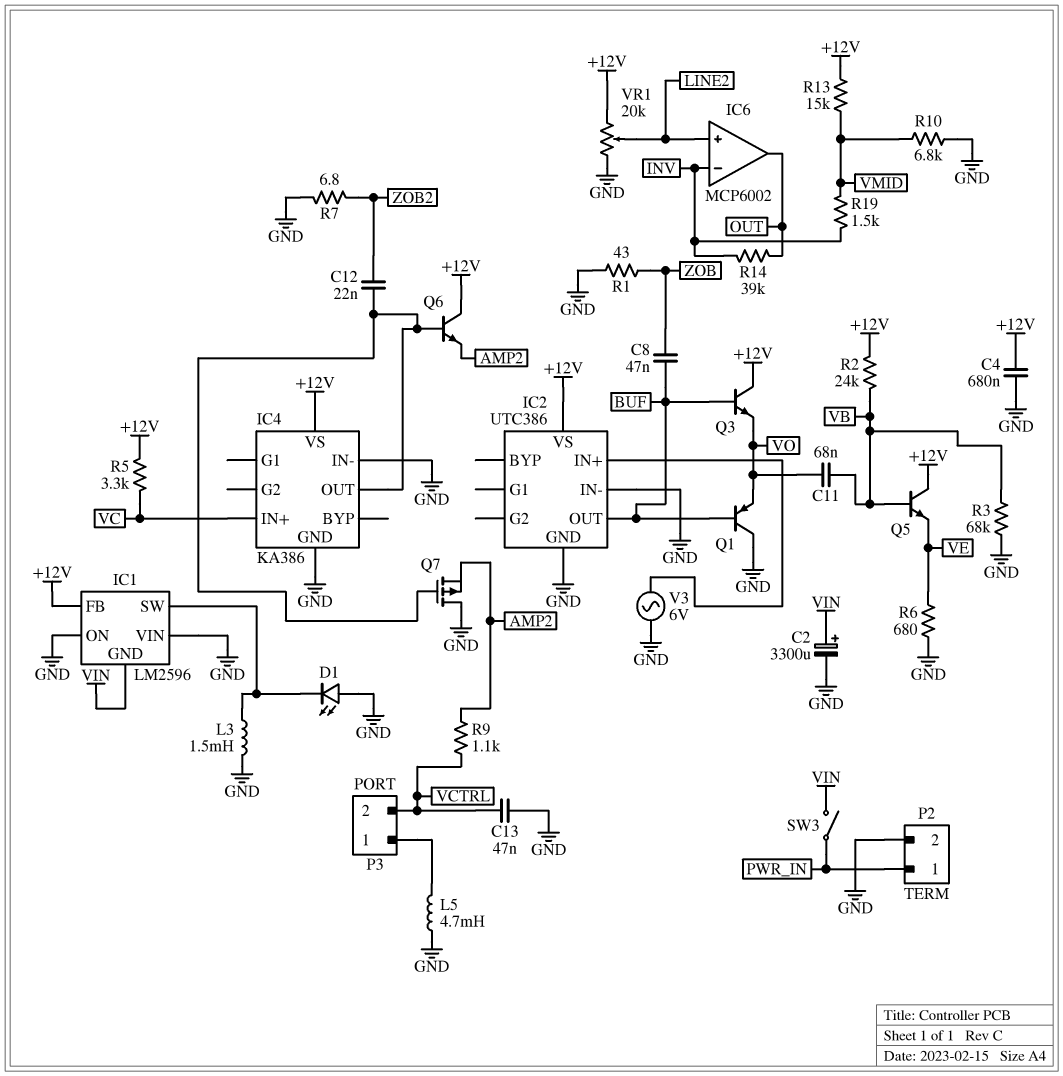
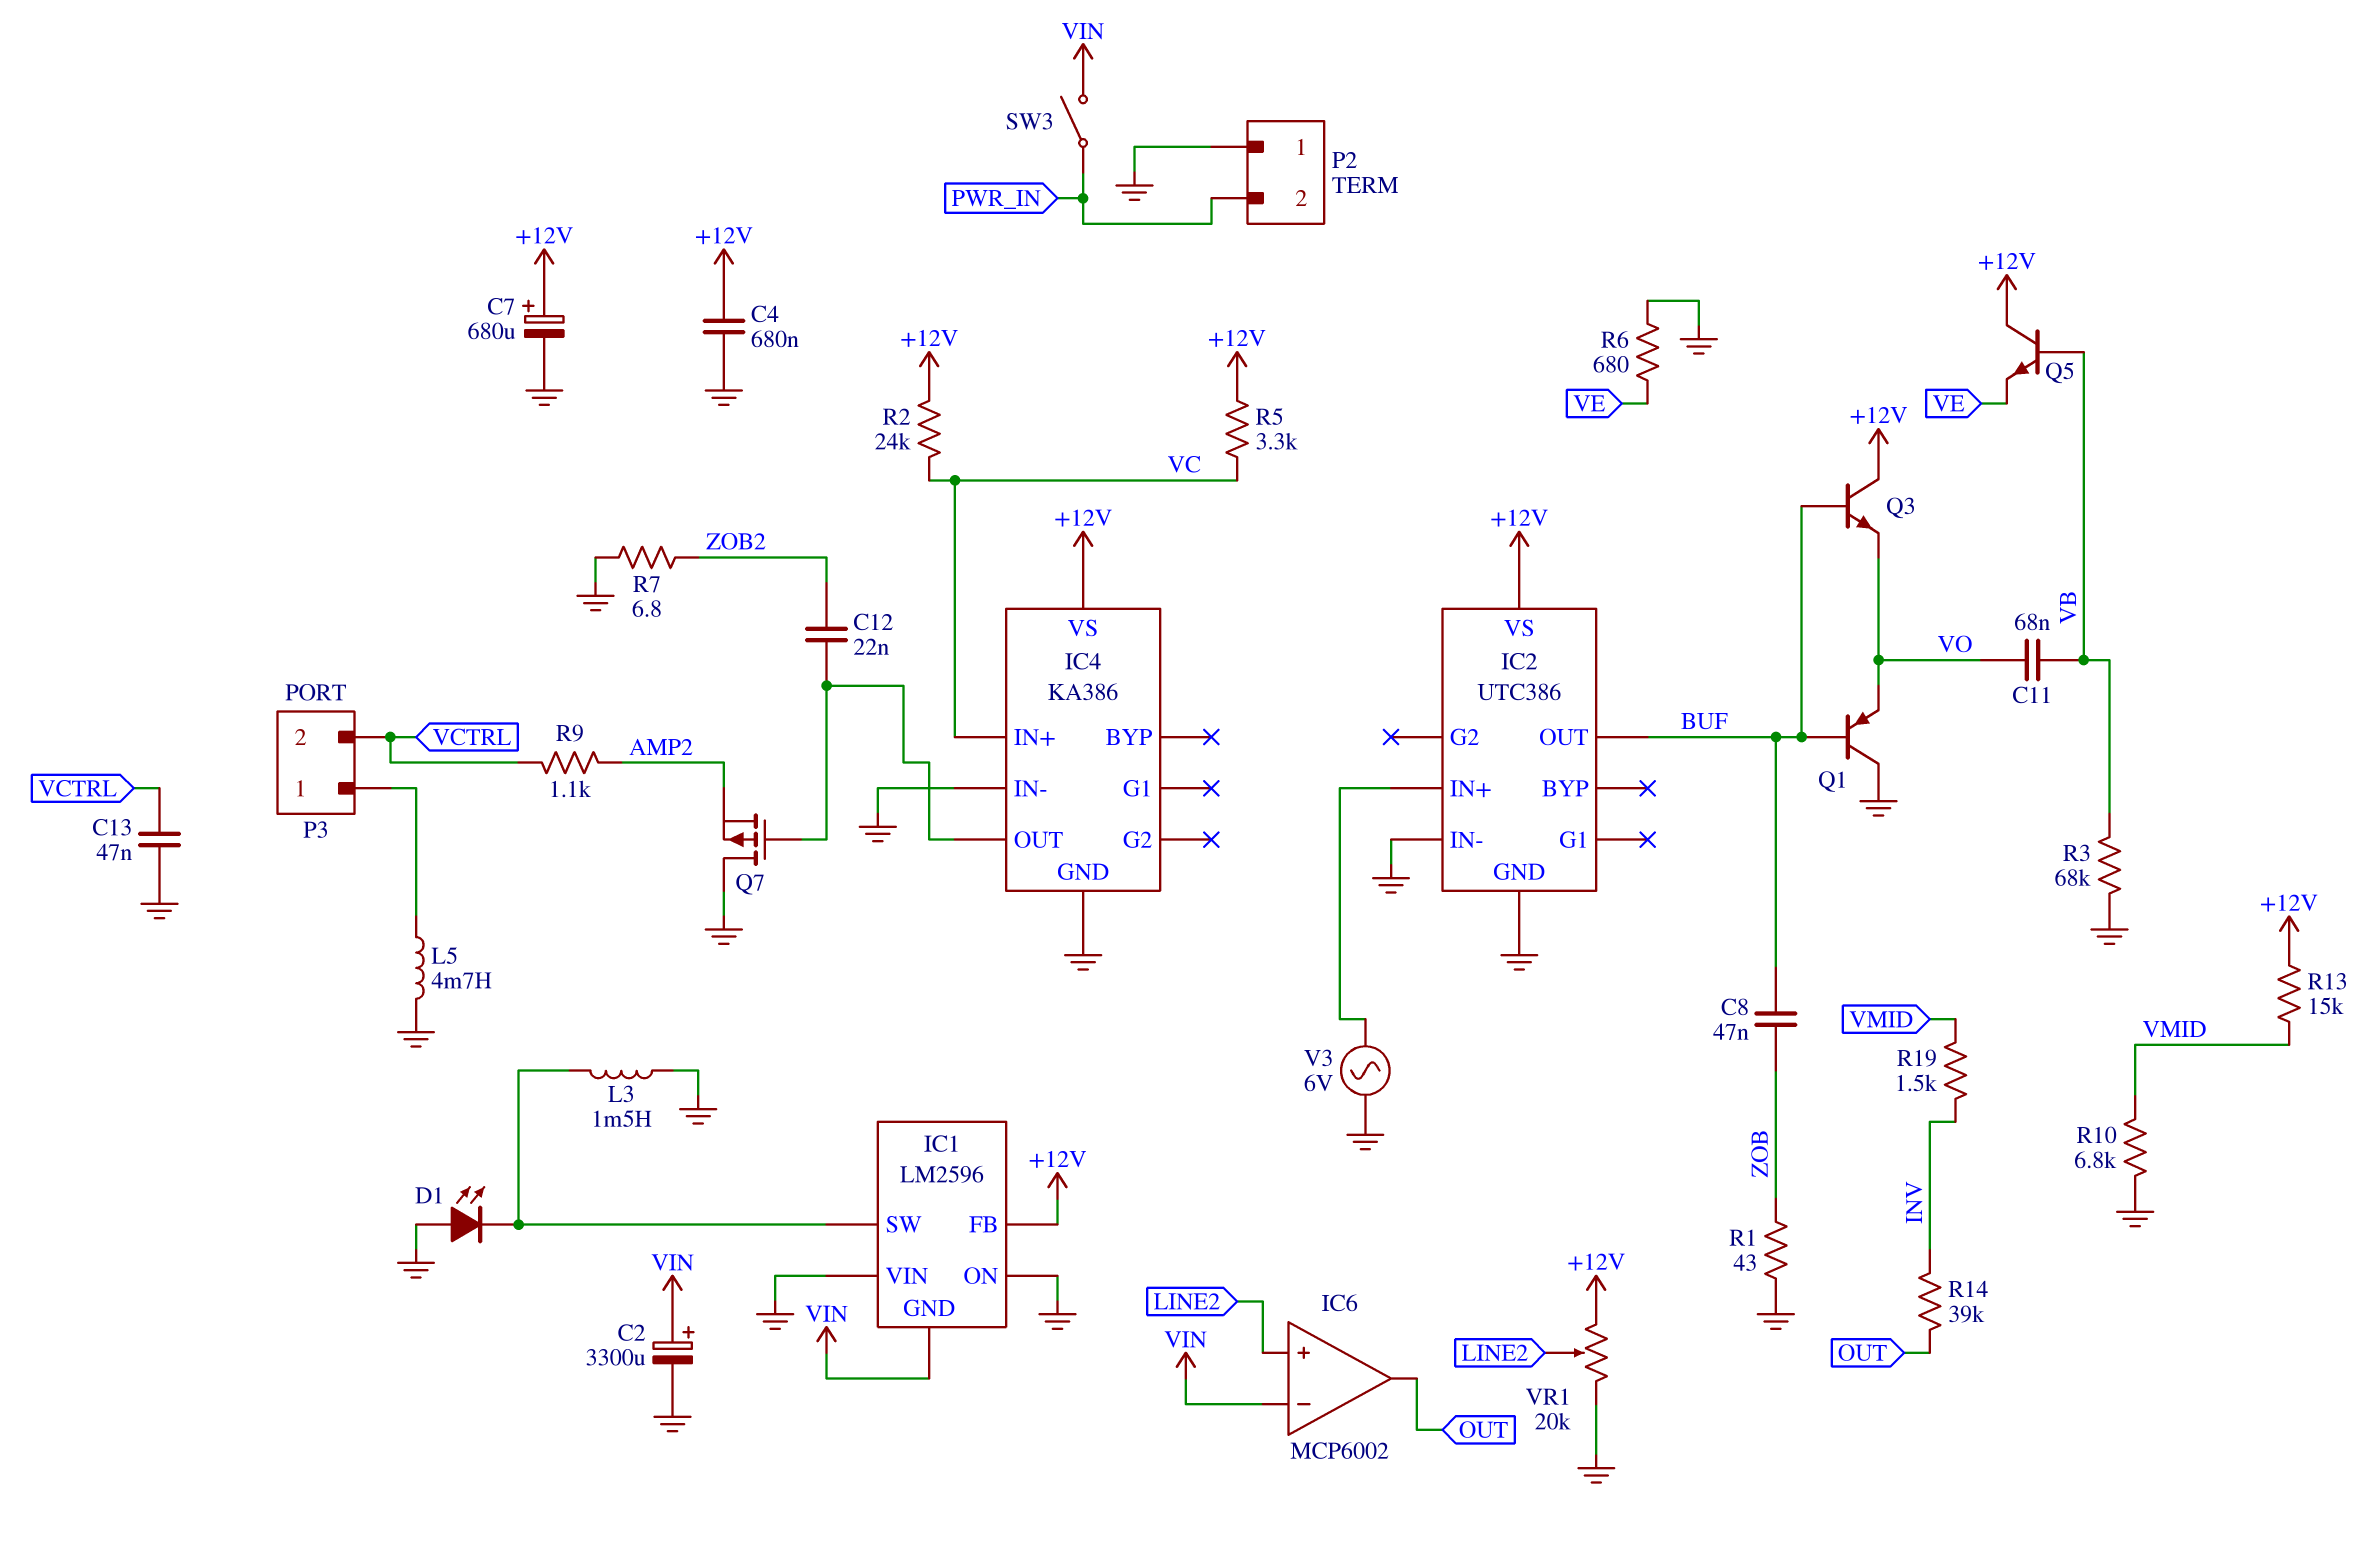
C7: none -> 680uF (plus +12V, minus GND)
IC6 pin in-: INV -> VIN
P2 pin 1: PWR_IN -> GND
P2 pin 2: GND -> PWR_IN
Q6: NPN (B IC4/OUT, C +12V, E AMP2) -> none
R2: 24k (+12V, VB) -> 24k (+12V, VC)

